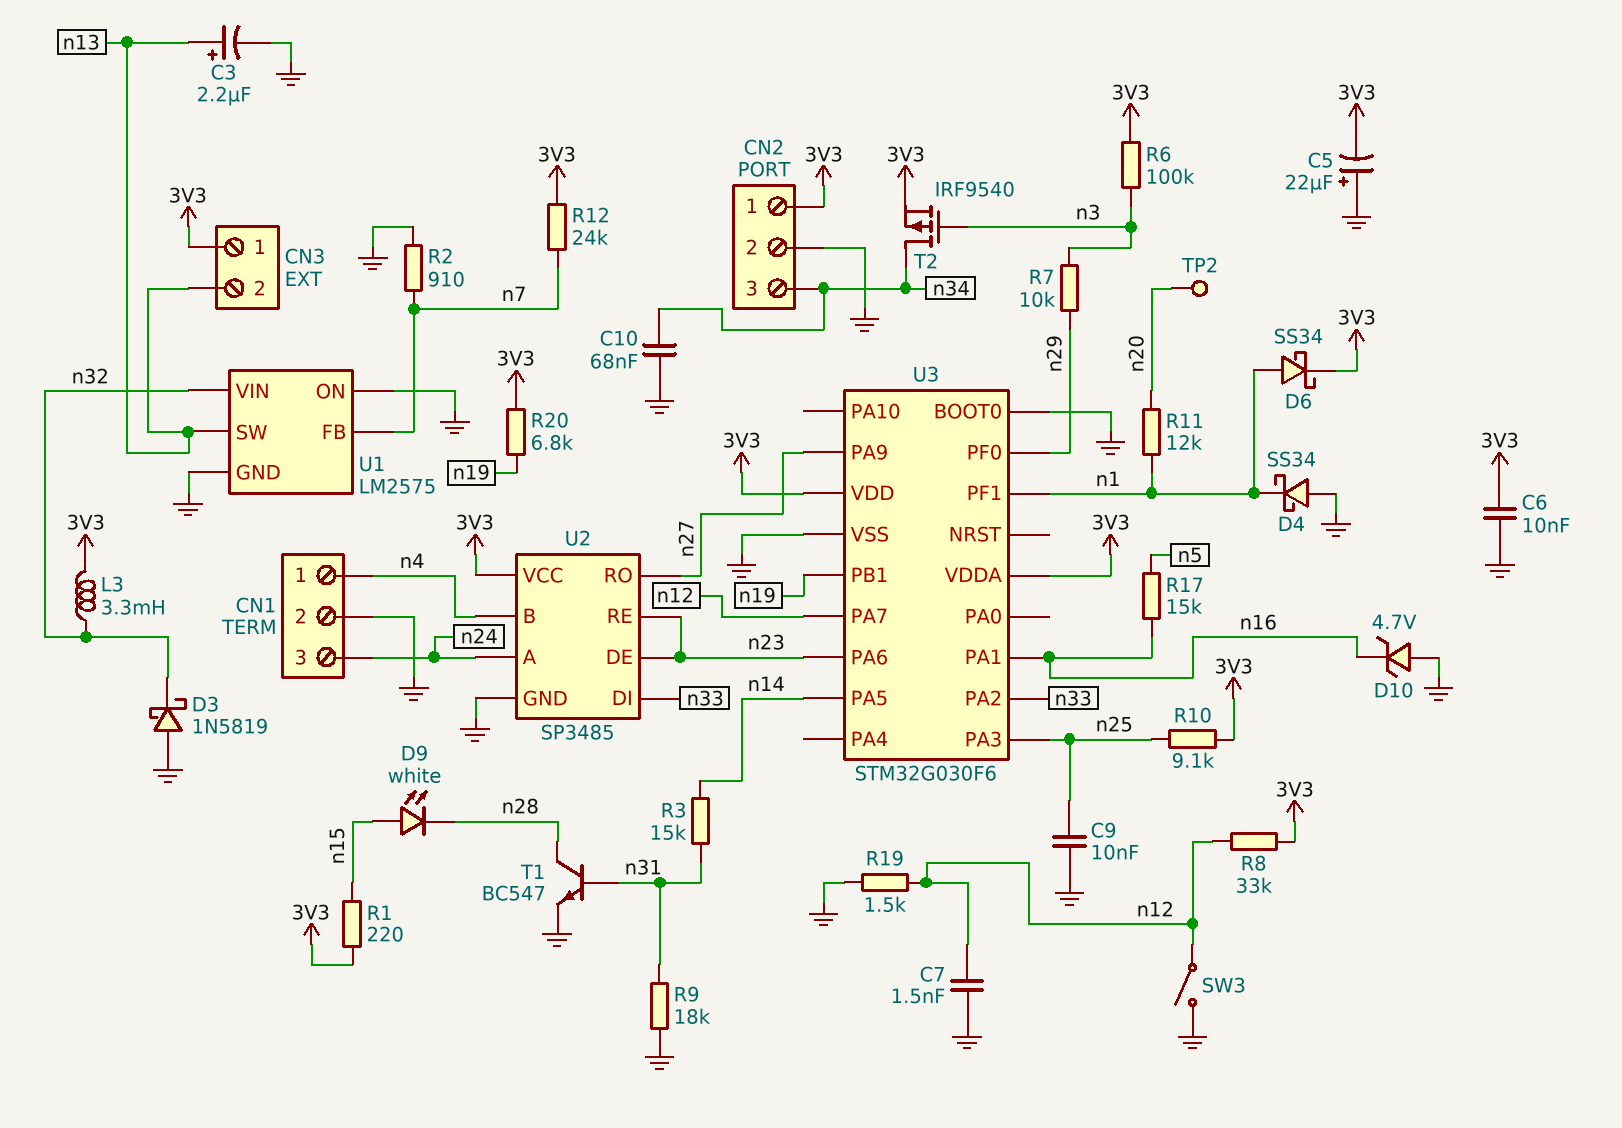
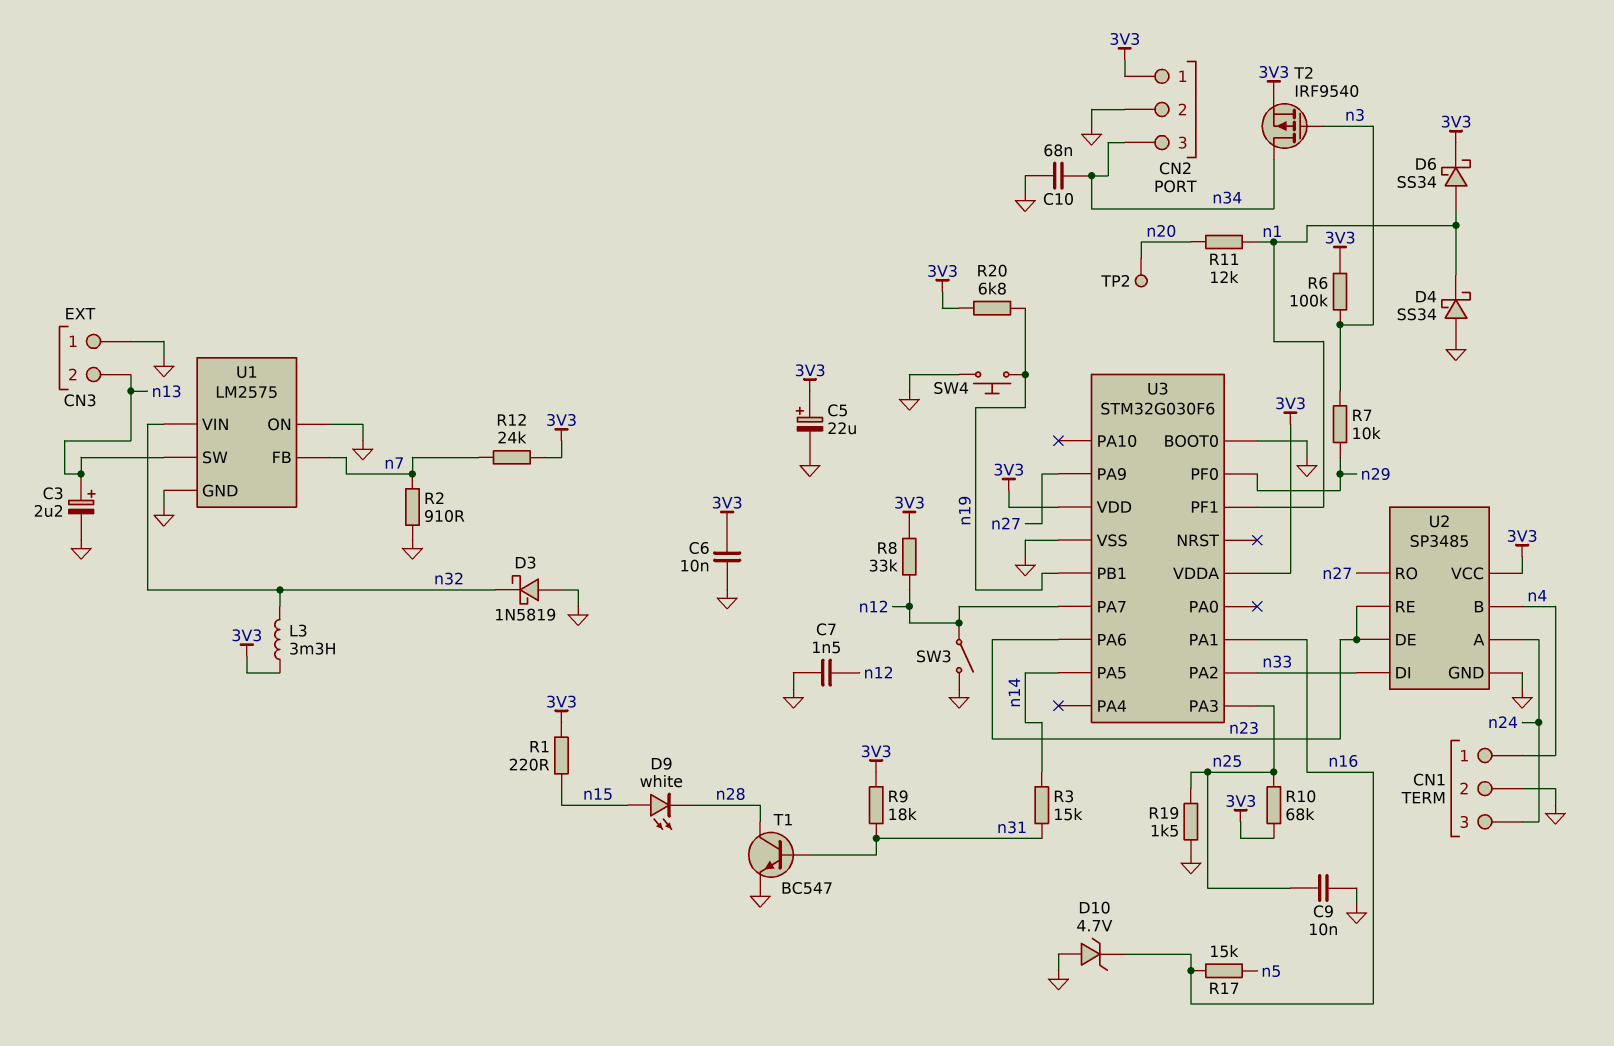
C5: 22uF (plus GND, minus 3V3) -> 22uF (plus 3V3, minus GND)
CN3 pin 1: 3V3 -> GND
R9: 18k (GND, n31) -> 18k (3V3, n31)
R10: 9.1k (3V3, n25) -> 68k (3V3, n25)
R19: 1.5k (GND, n12) -> 1.5k (GND, n25)
SW4: none -> button (GND, n19)

